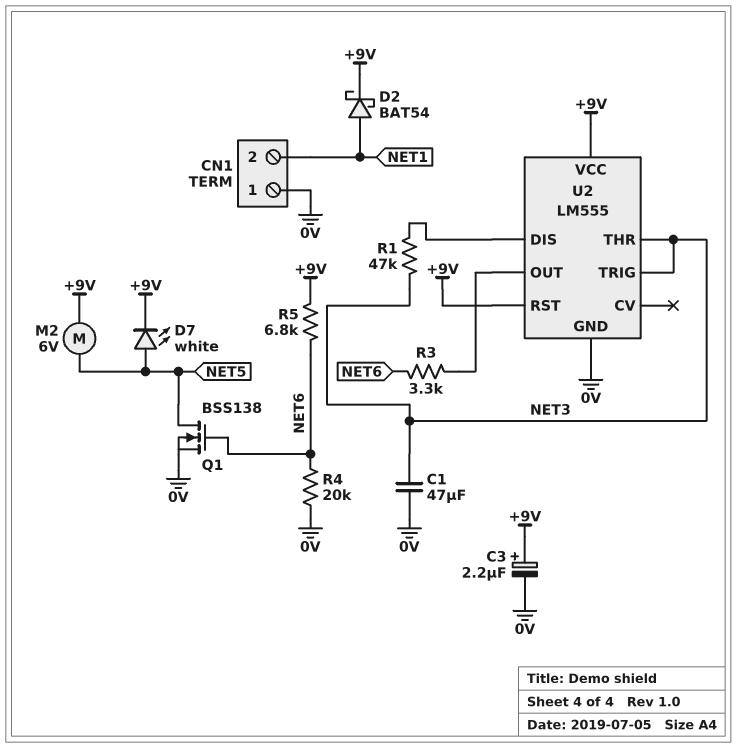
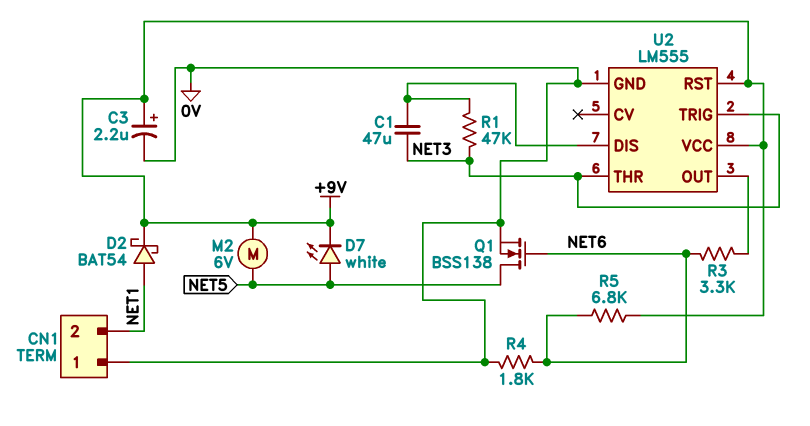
C1: 47uF (0V, NET3) -> 47uF (NET3, U2/DIS)
R4: 20k (0V, NET6) -> 1.8k (0V, NET6)

